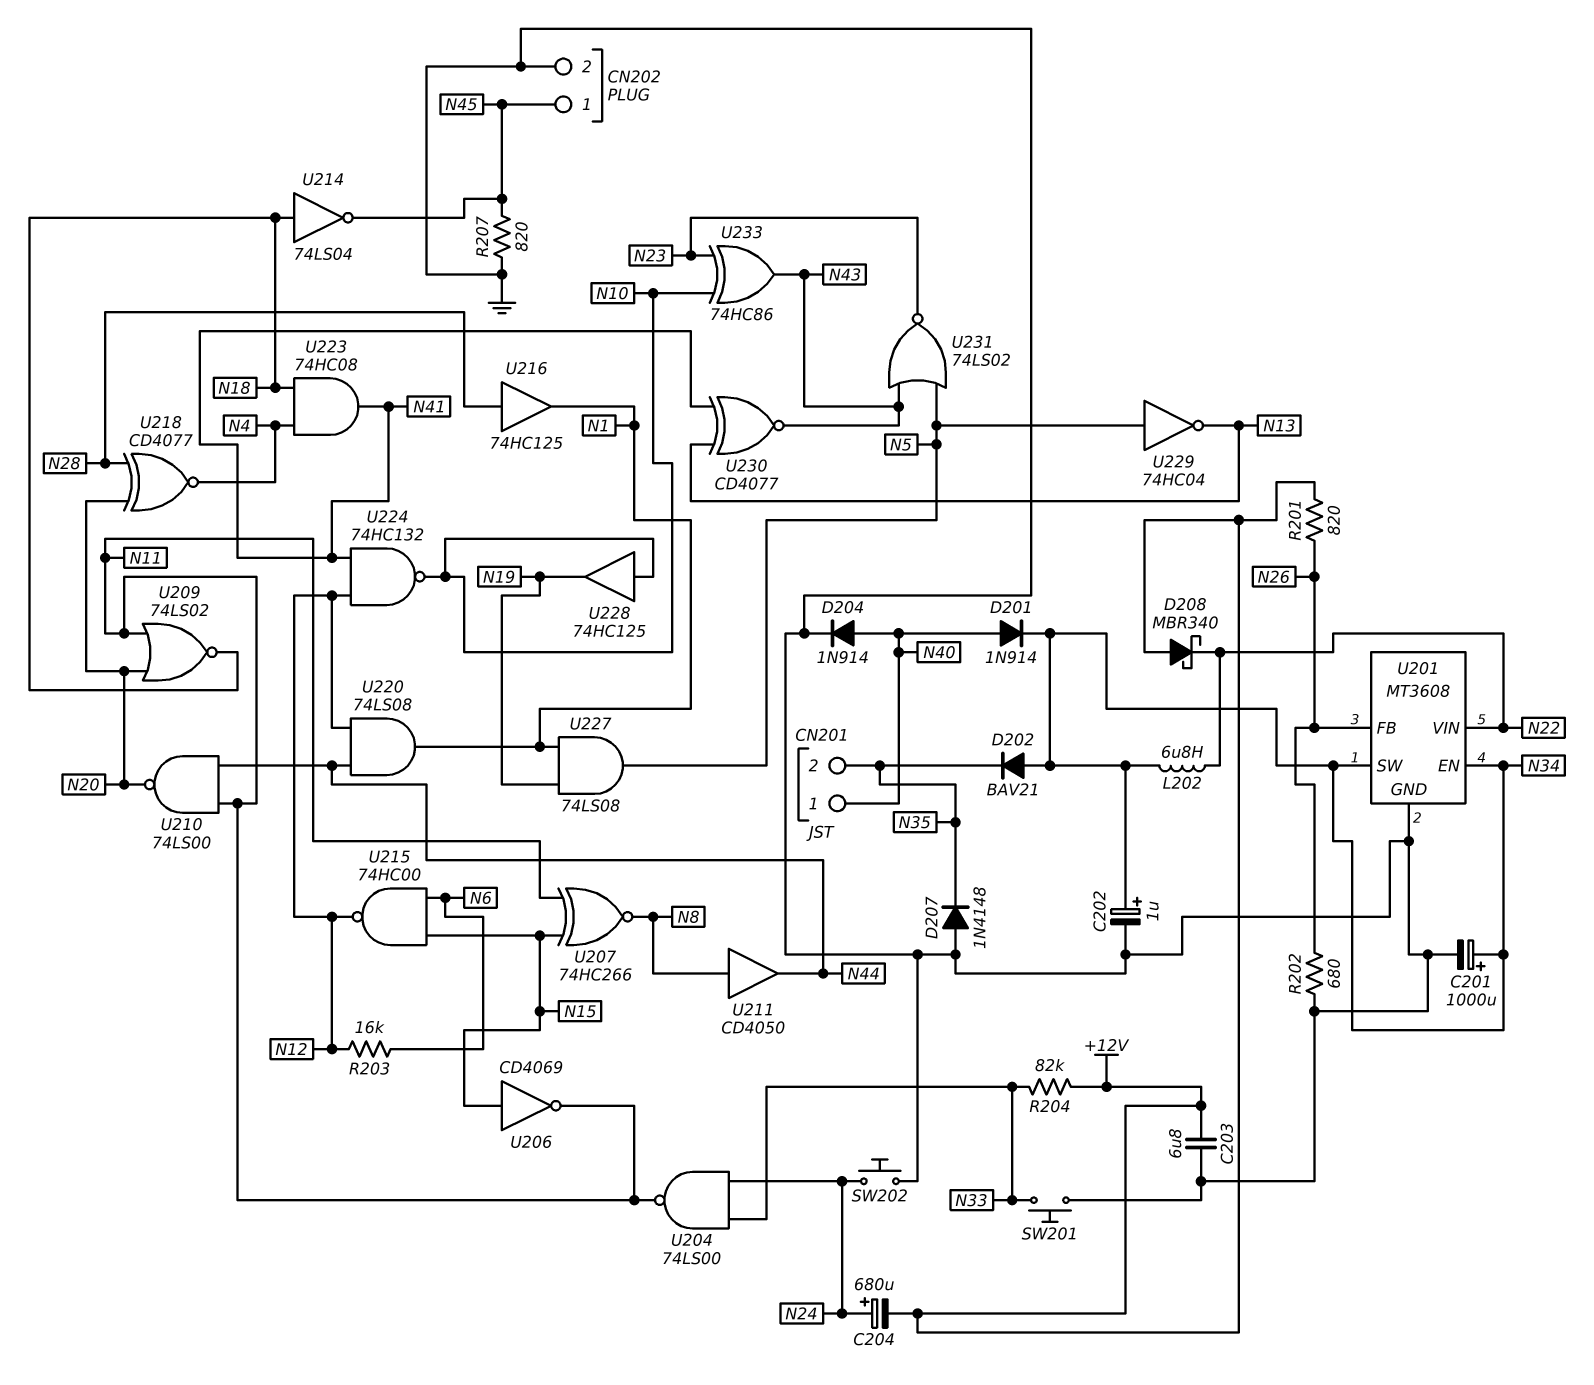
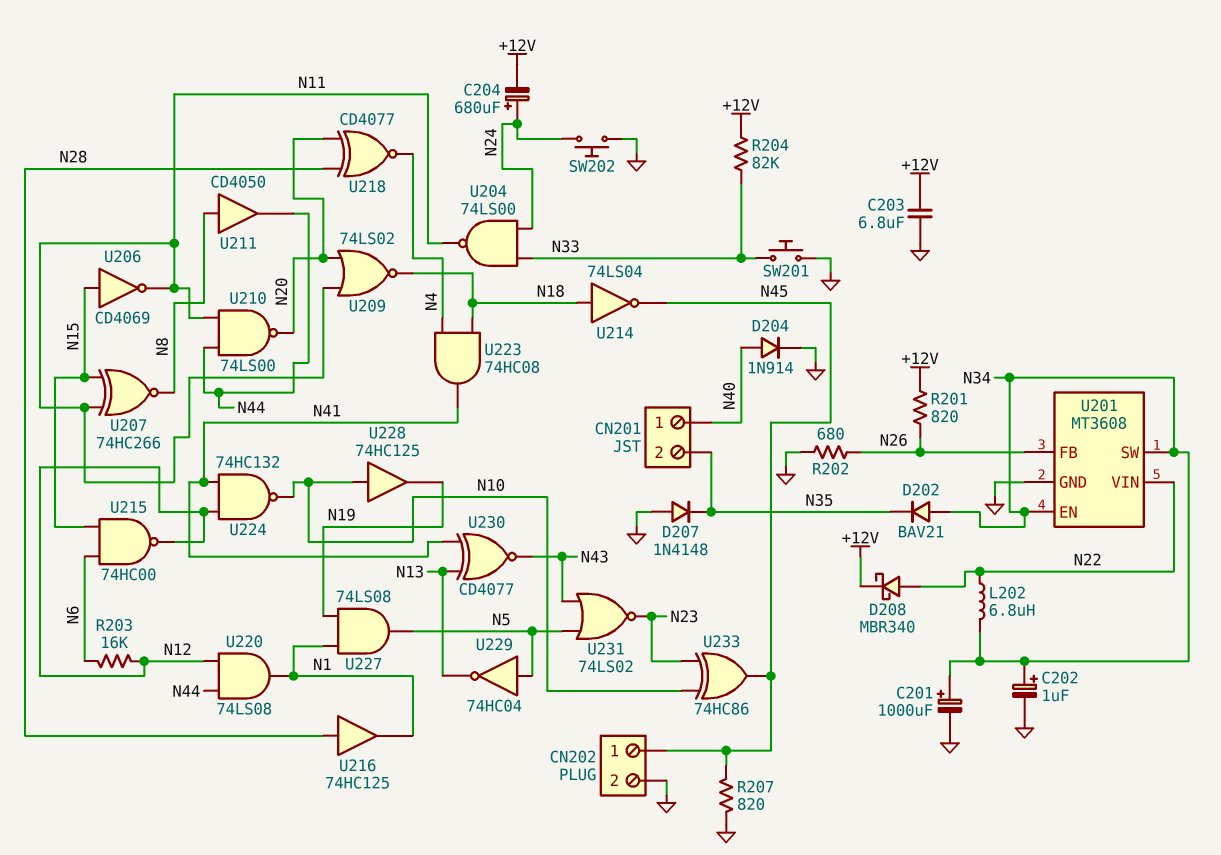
D201: diode 1N914 (A N40, K N34) -> none
D208: schottky MBR340 (A +12V, K N22) -> schottky MBR340 (A N22, K +12V)
U233: XOR 74HC86 (in N10, in N23, out N43) -> XOR 74HC86 (in N10, in N23, out N45)

